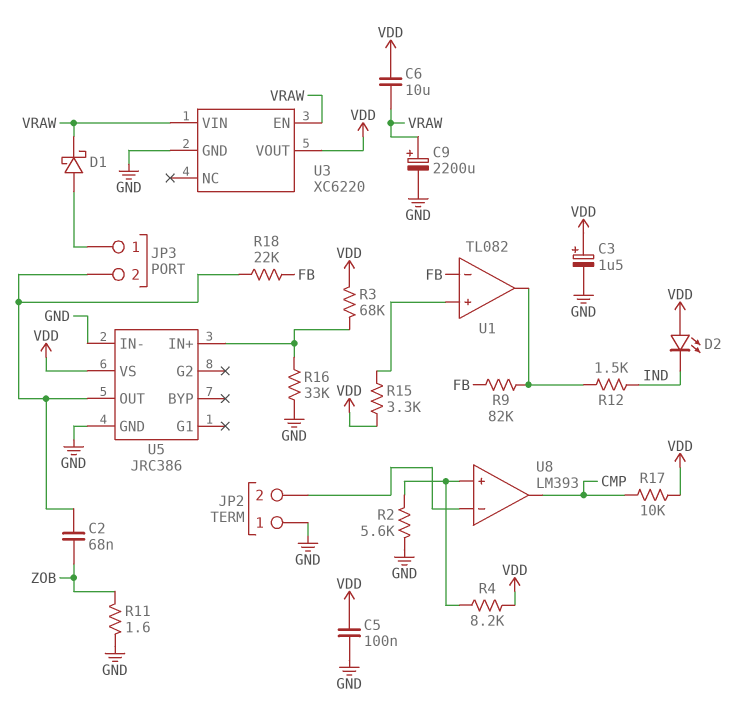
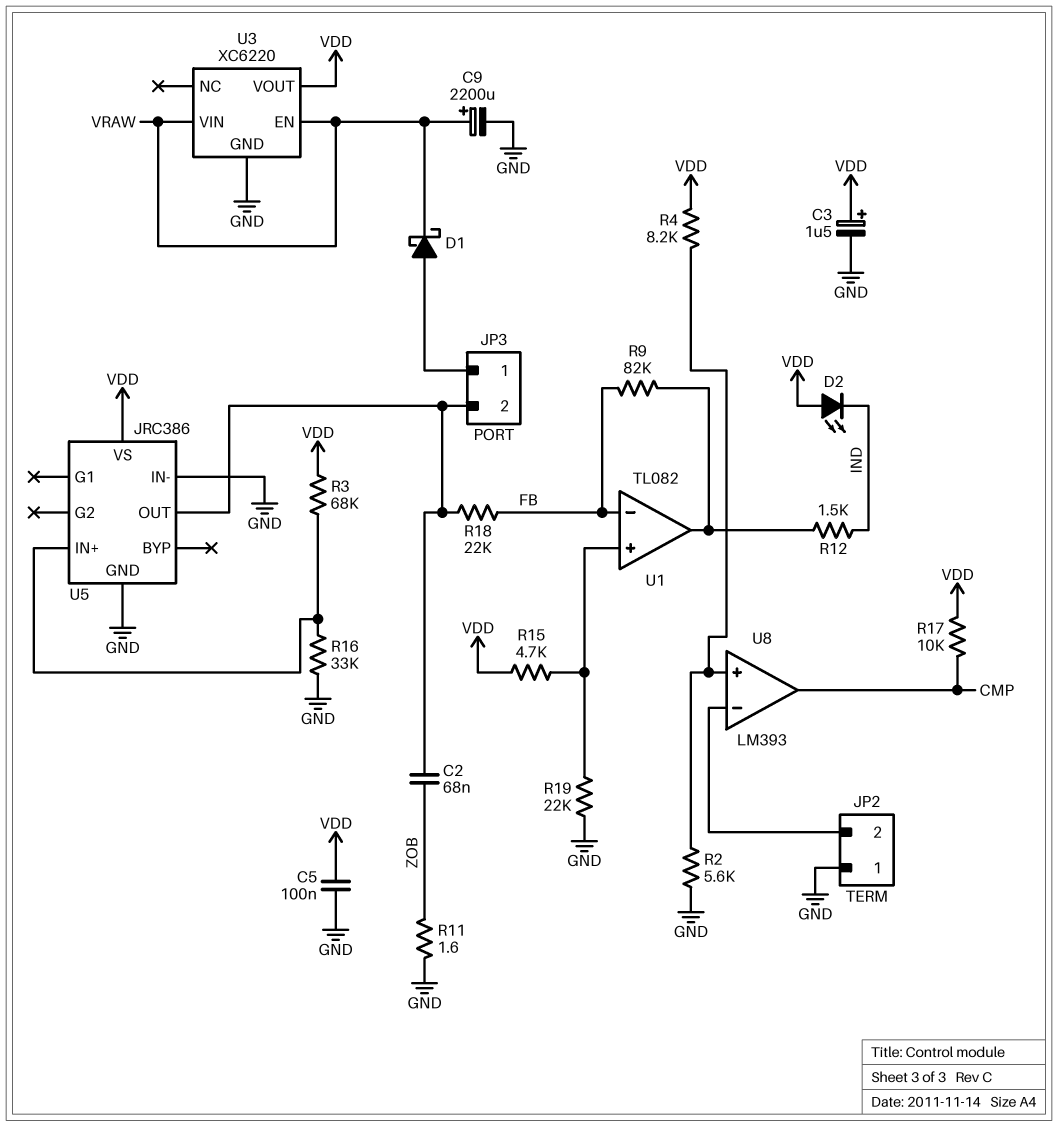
C6: 10uF (VDD, VRAW) -> none
R15: 3.3k (U1/in+, VDD) -> 4.7k (U1/in+, VDD)
R19: none -> 22k (GND, U1/in+)

